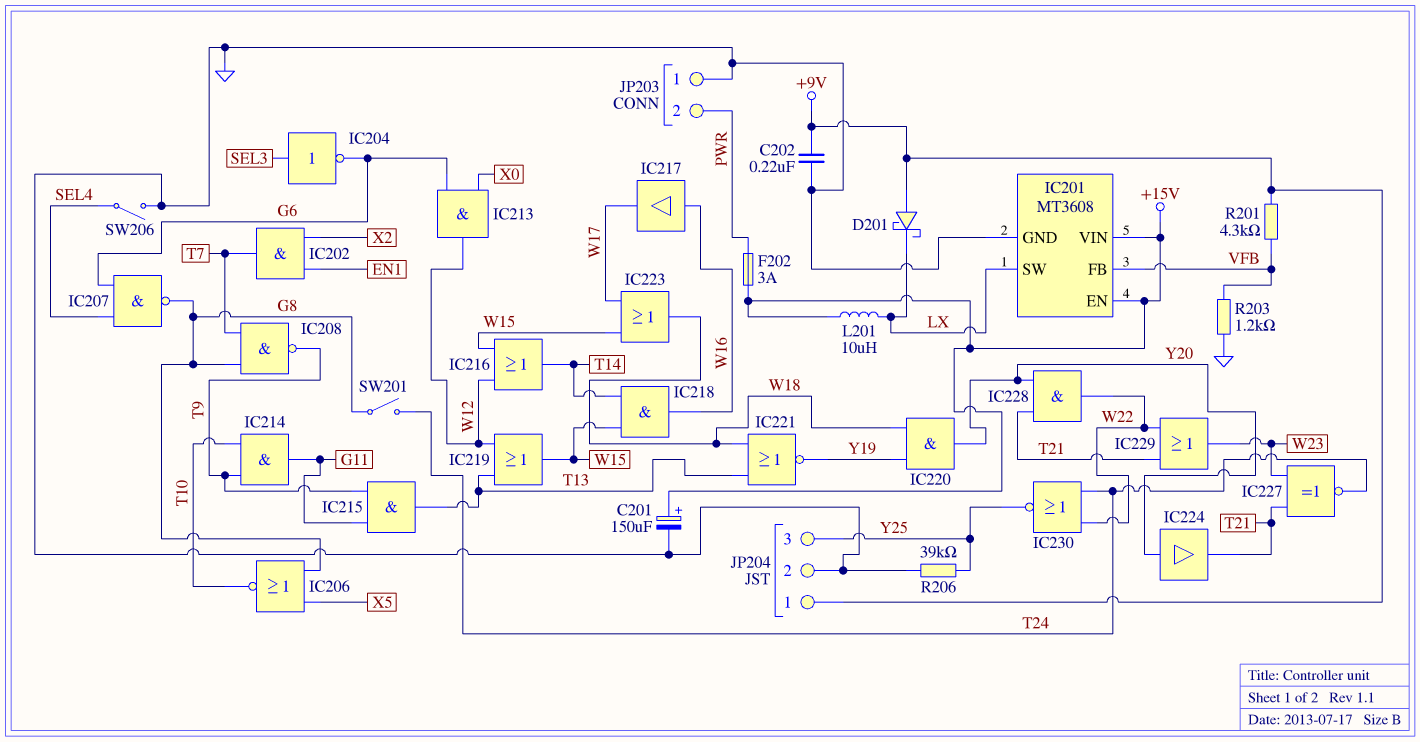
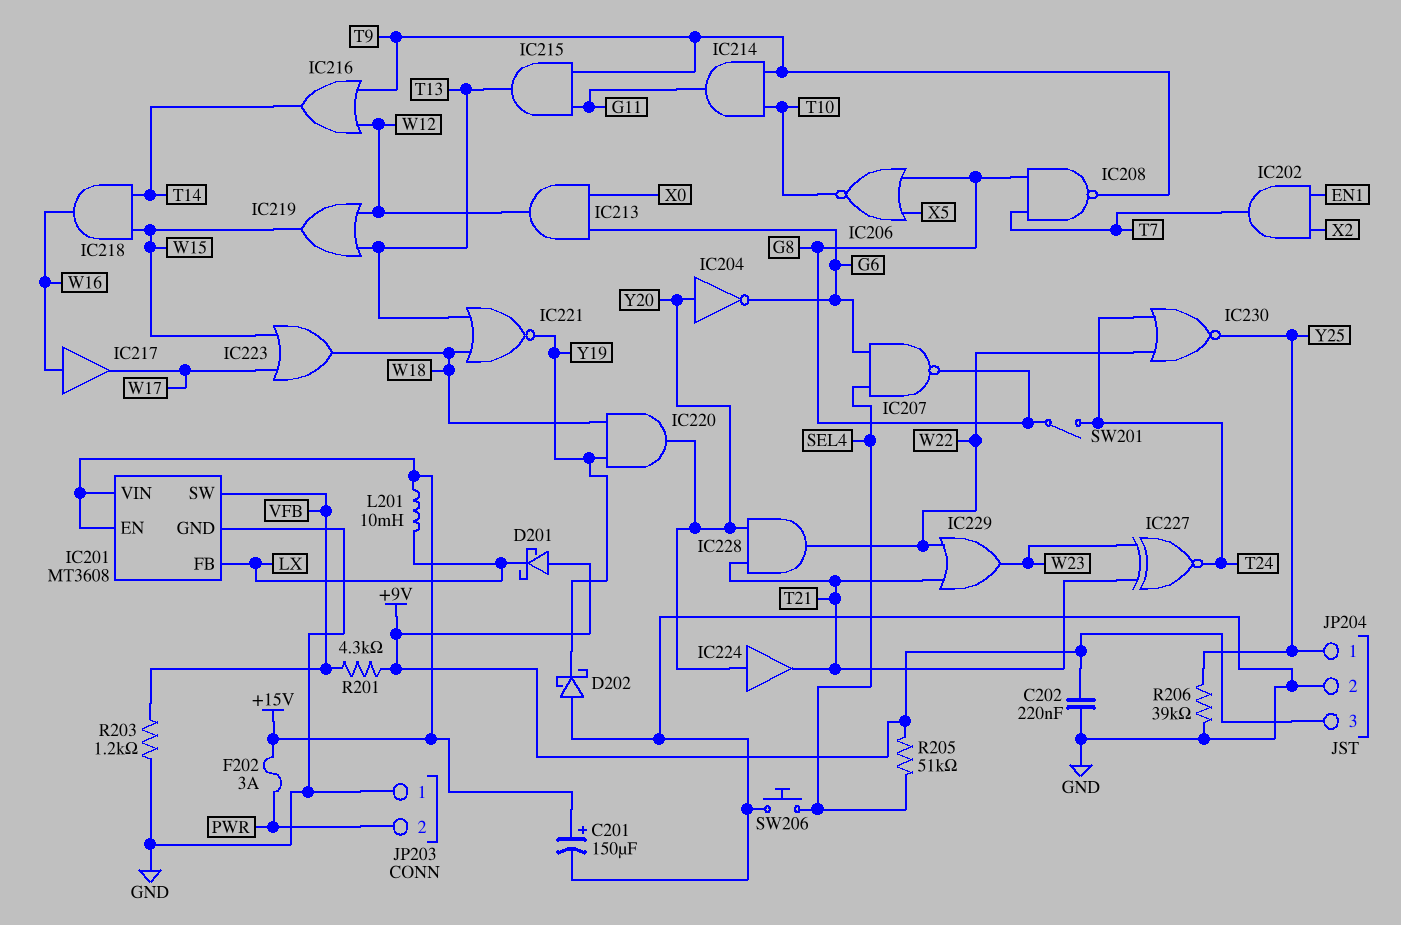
D202: none -> schottky (A GND, K Y19)
IC201 pin FB: VFB -> LX
IC201 pin SW: LX -> VFB
IC204: NOT (in SEL3, out G6) -> NOT (in Y20, out G6)
IC216: OR (in W12, in W15, out T14) -> OR (in T9, in W12, out T14)
JP204 pin 1: +9V -> Y25
JP204 pin 3: Y25 -> +9V
L201: 10uH (+15V, LX) -> 10mH (+15V, LX)
R205: none -> 51k (+9V, SEL4)
SW206: switch (GND, SEL4) -> button (GND, SEL4)

